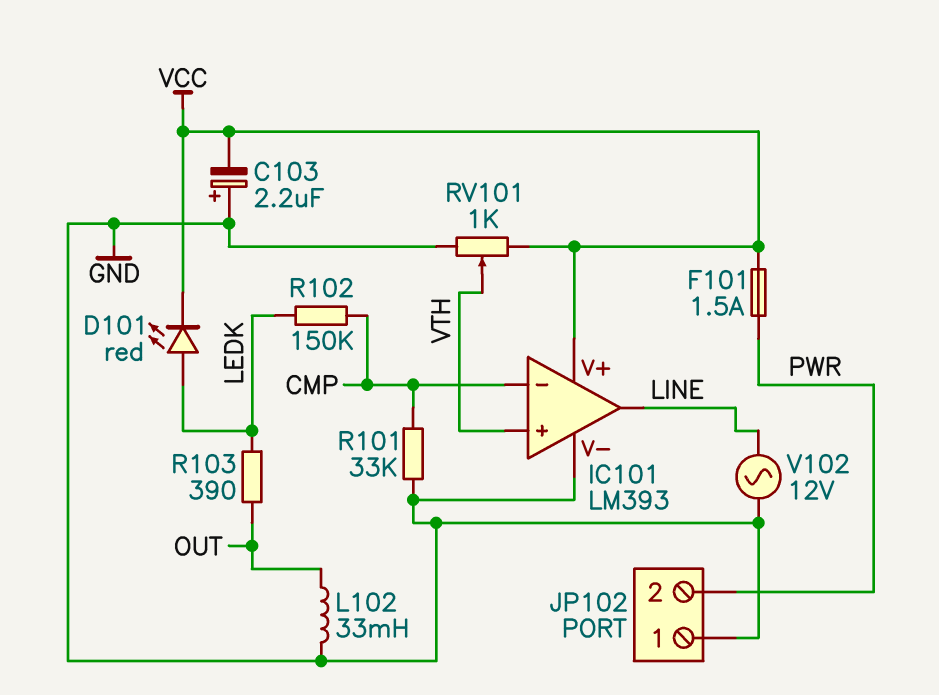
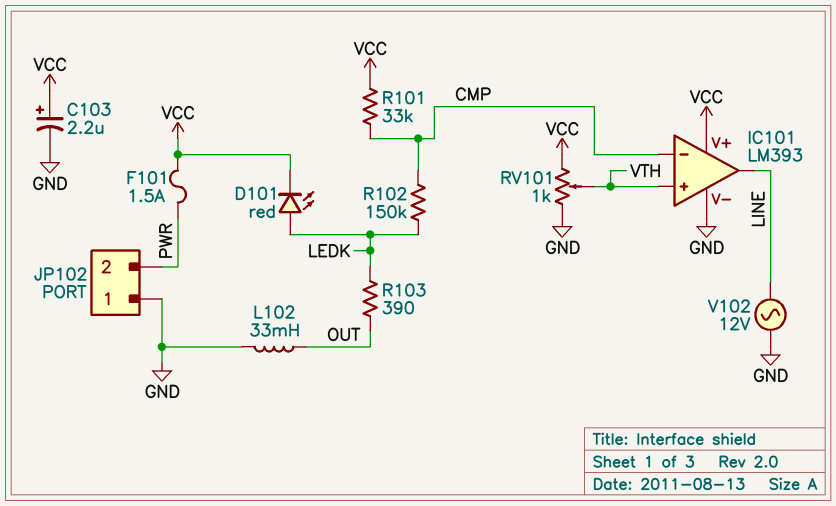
C103: 2.2uF (plus GND, minus VCC) -> 2.2uF (plus VCC, minus GND)
R101: 33k (CMP, GND) -> 33k (CMP, VCC)

